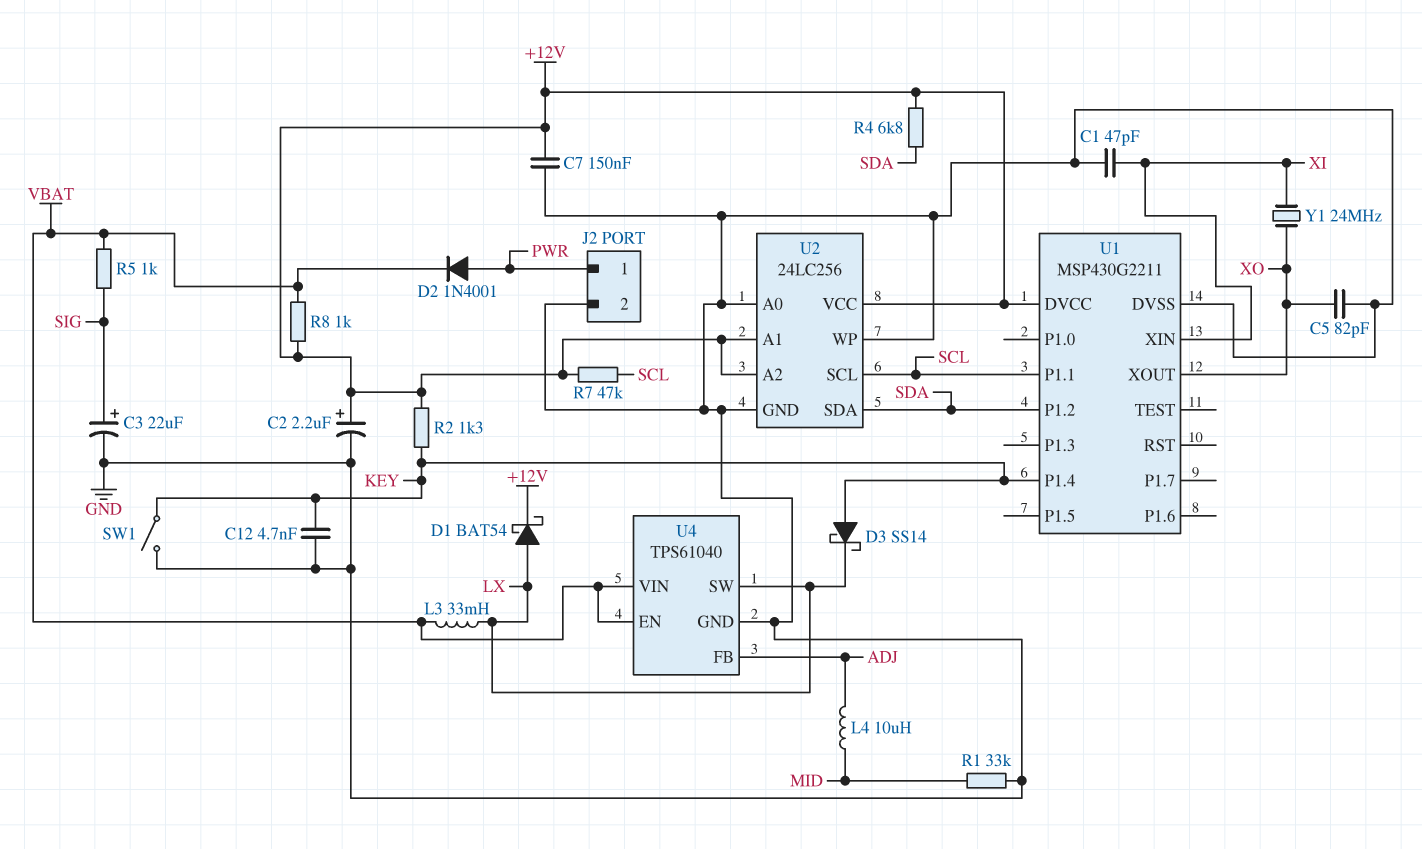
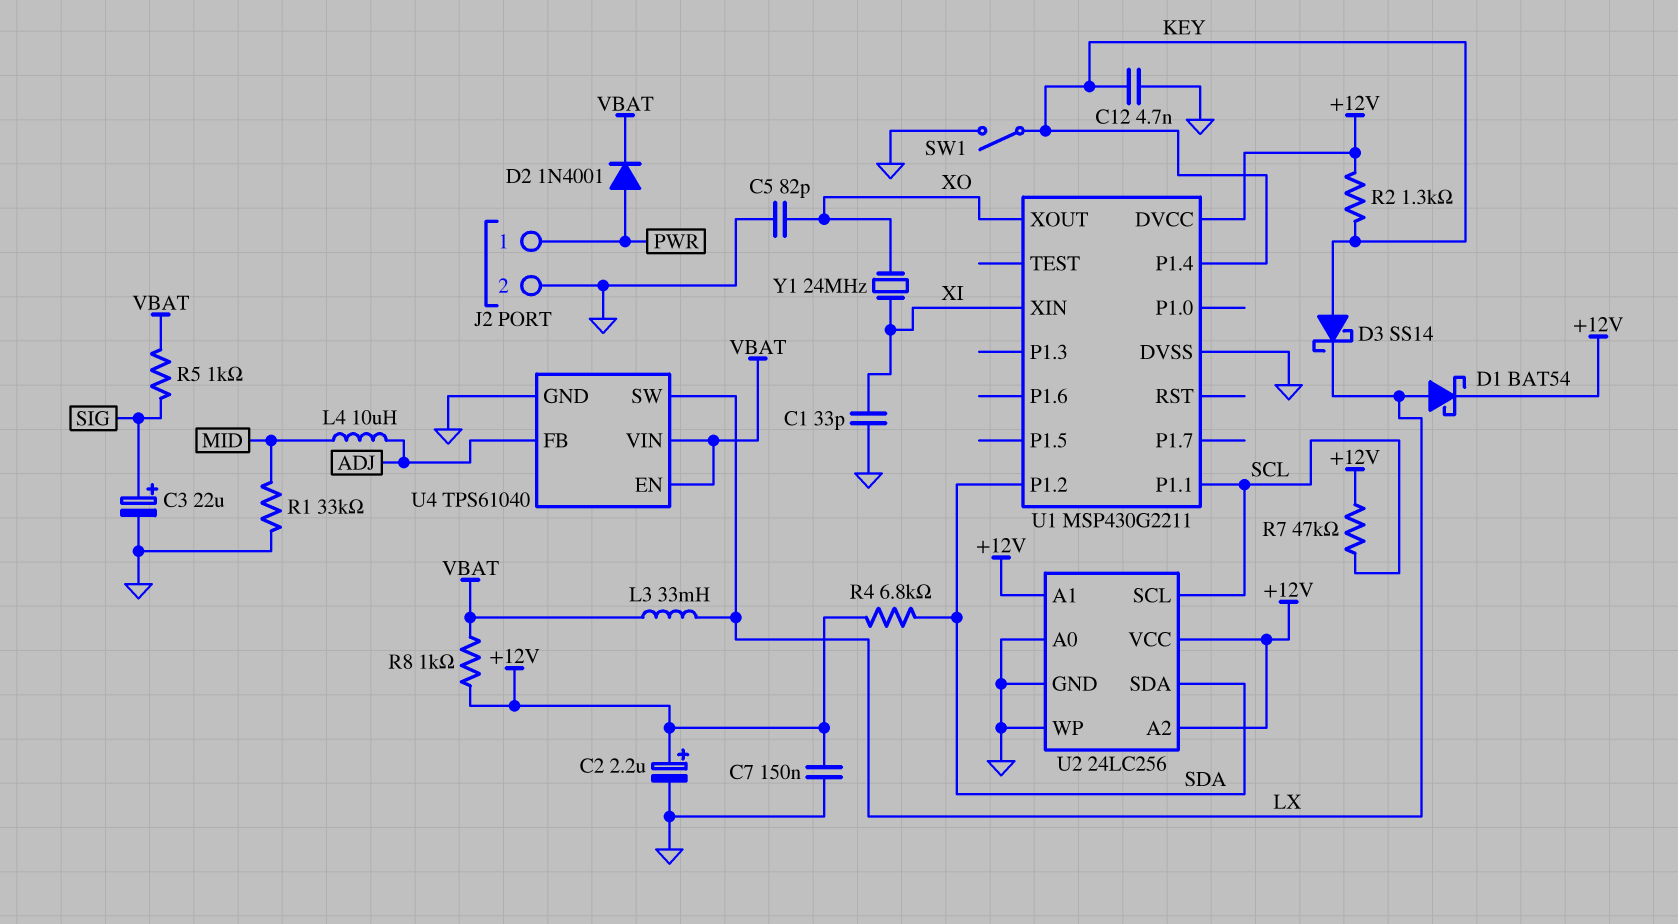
C1: 47pF (GND, XI) -> 33pF (GND, XI)

